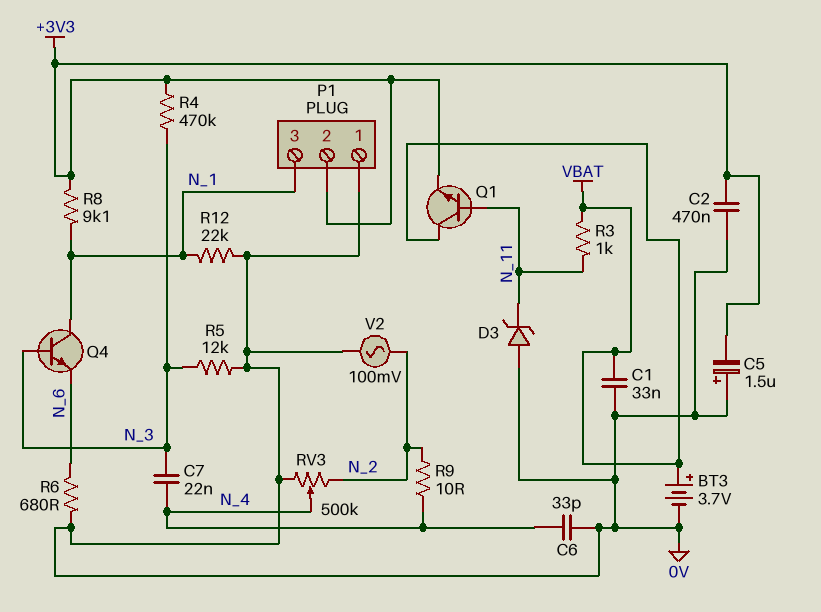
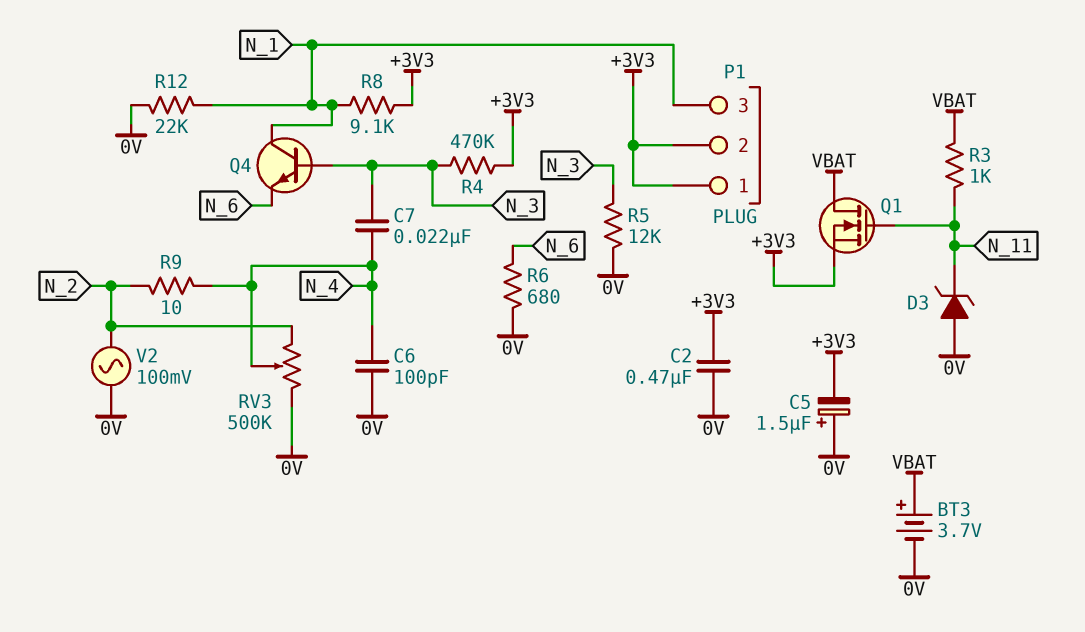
C1: 33nF (0V, VBAT) -> none
C6: 33pF (0V, N_4) -> 100pF (0V, N_4)
P1 pin 1: 0V -> +3V3
Q1: NPN (B N_11, C VBAT, E +3V3) -> NMOS (G N_11, D VBAT, S +3V3)

